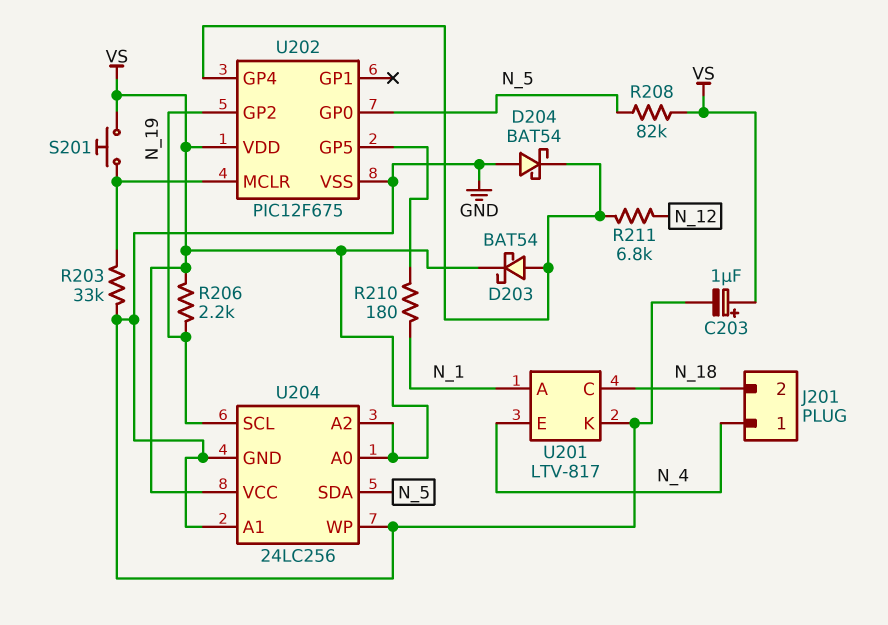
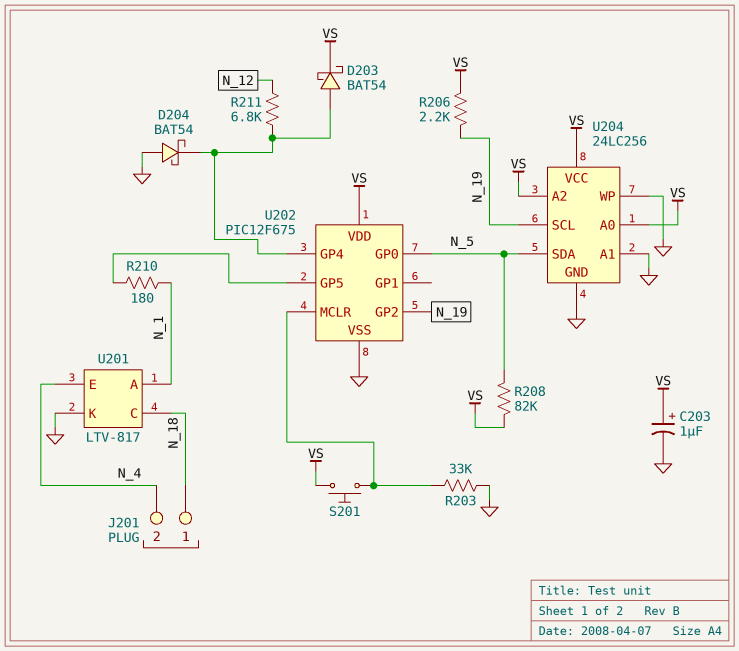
J201 pin 1: N_4 -> N_18
J201 pin 2: N_18 -> N_4

